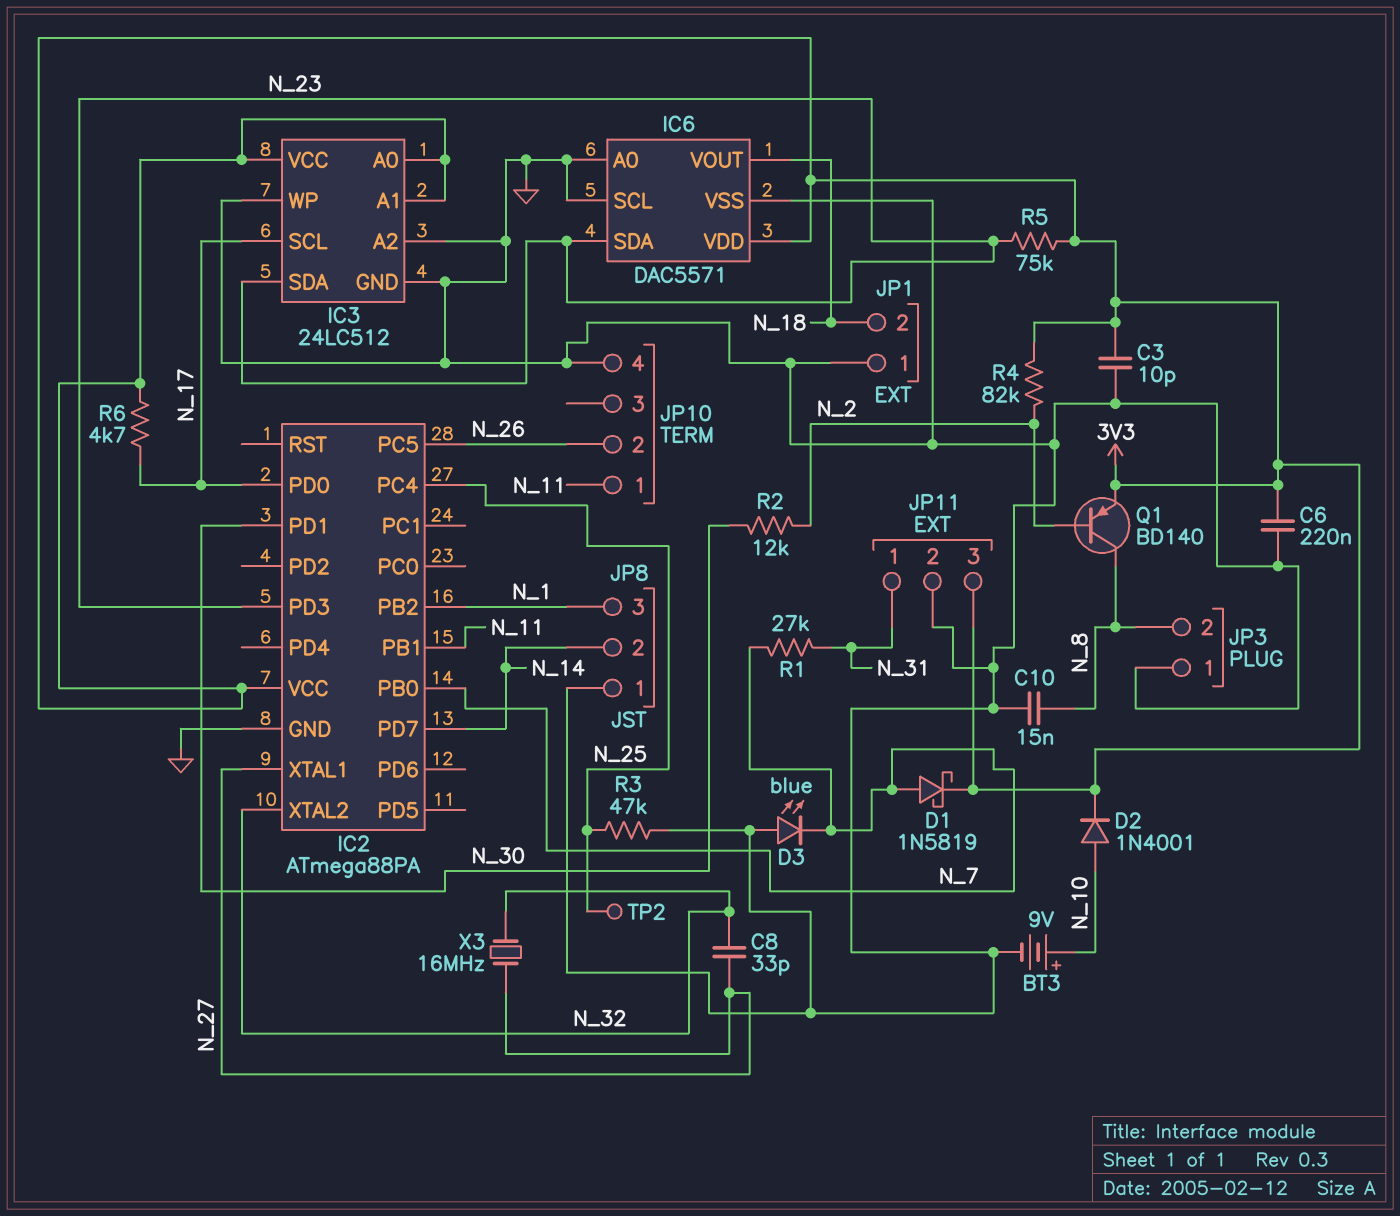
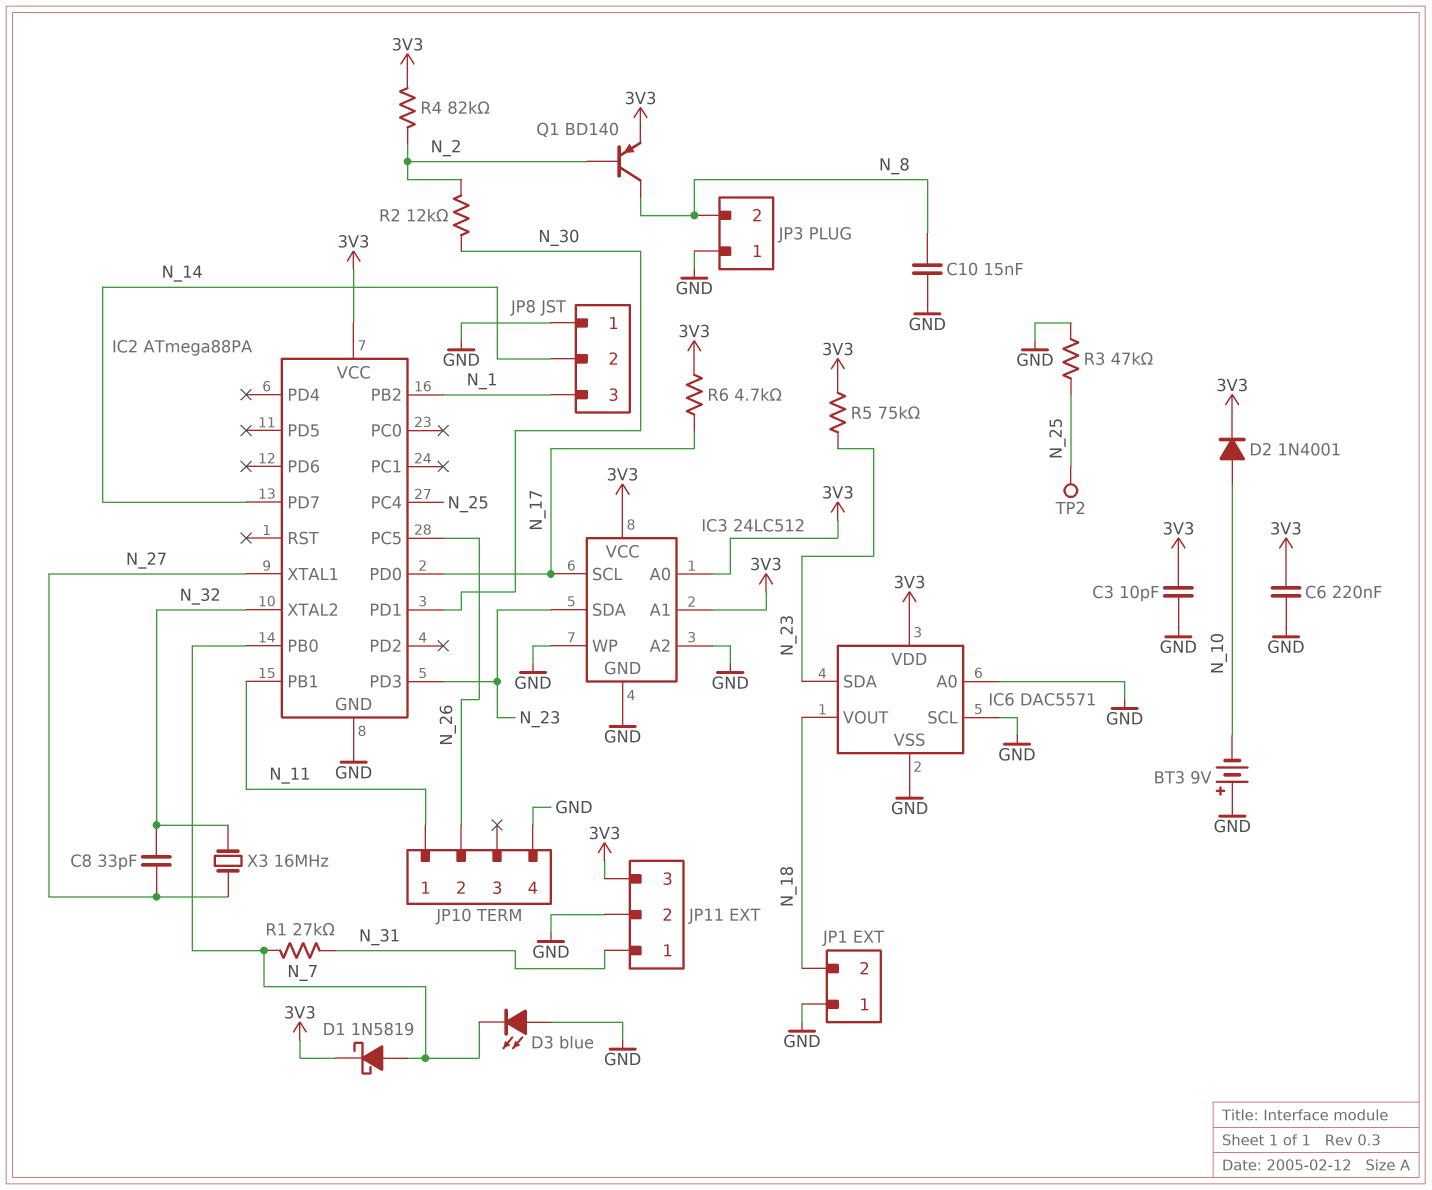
BT3: 9V (plus N_10, minus GND) -> 9V (plus GND, minus N_10)

